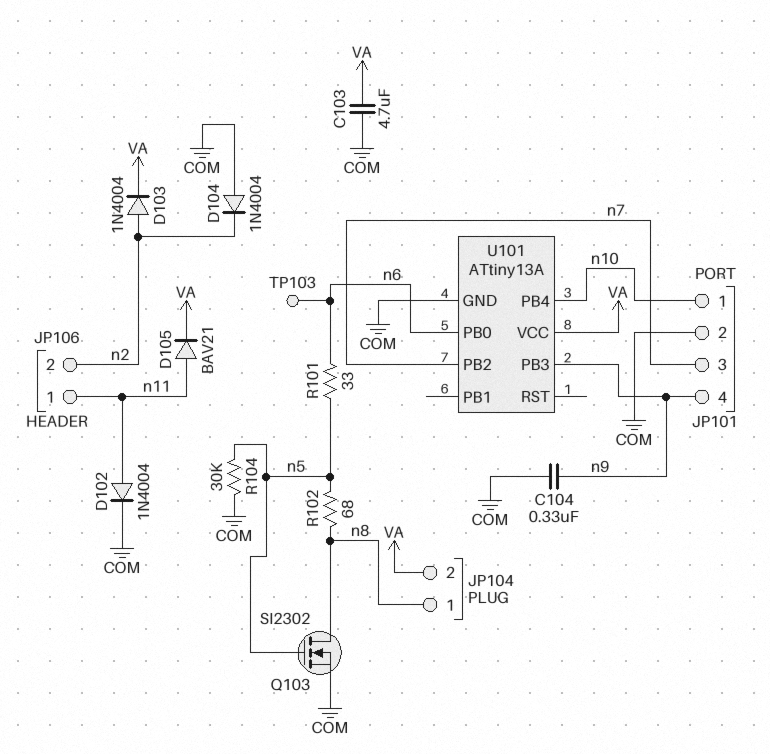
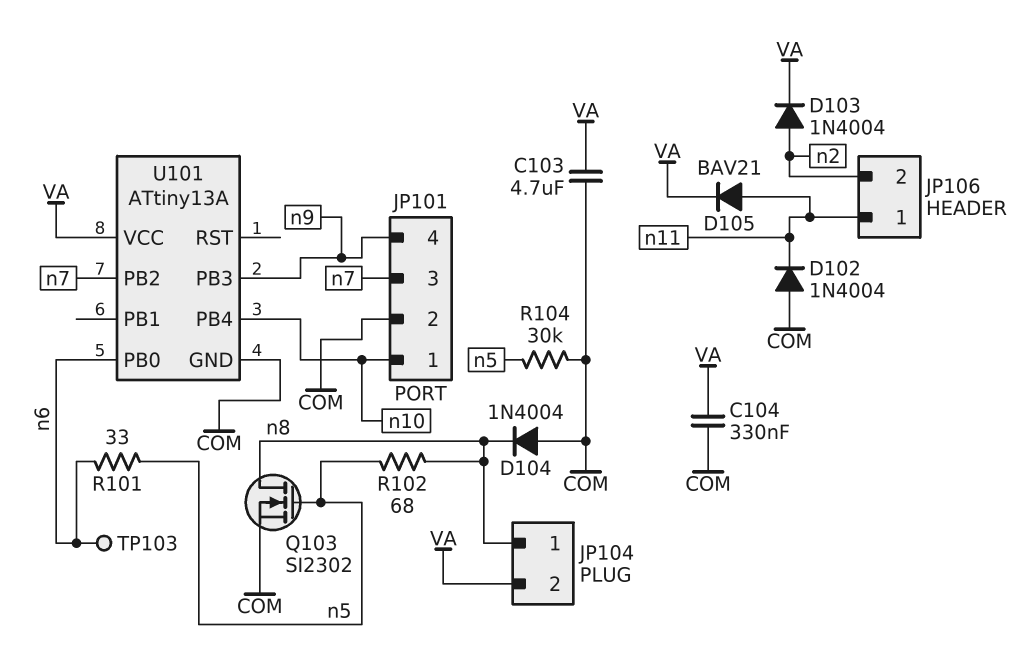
C104: 330nF (COM, n9) -> 330nF (COM, VA)
D102: diode 1N4004 (A n11, K COM) -> diode 1N4004 (A COM, K n11)
D104: diode 1N4004 (A COM, K n2) -> diode 1N4004 (A COM, K n8)

